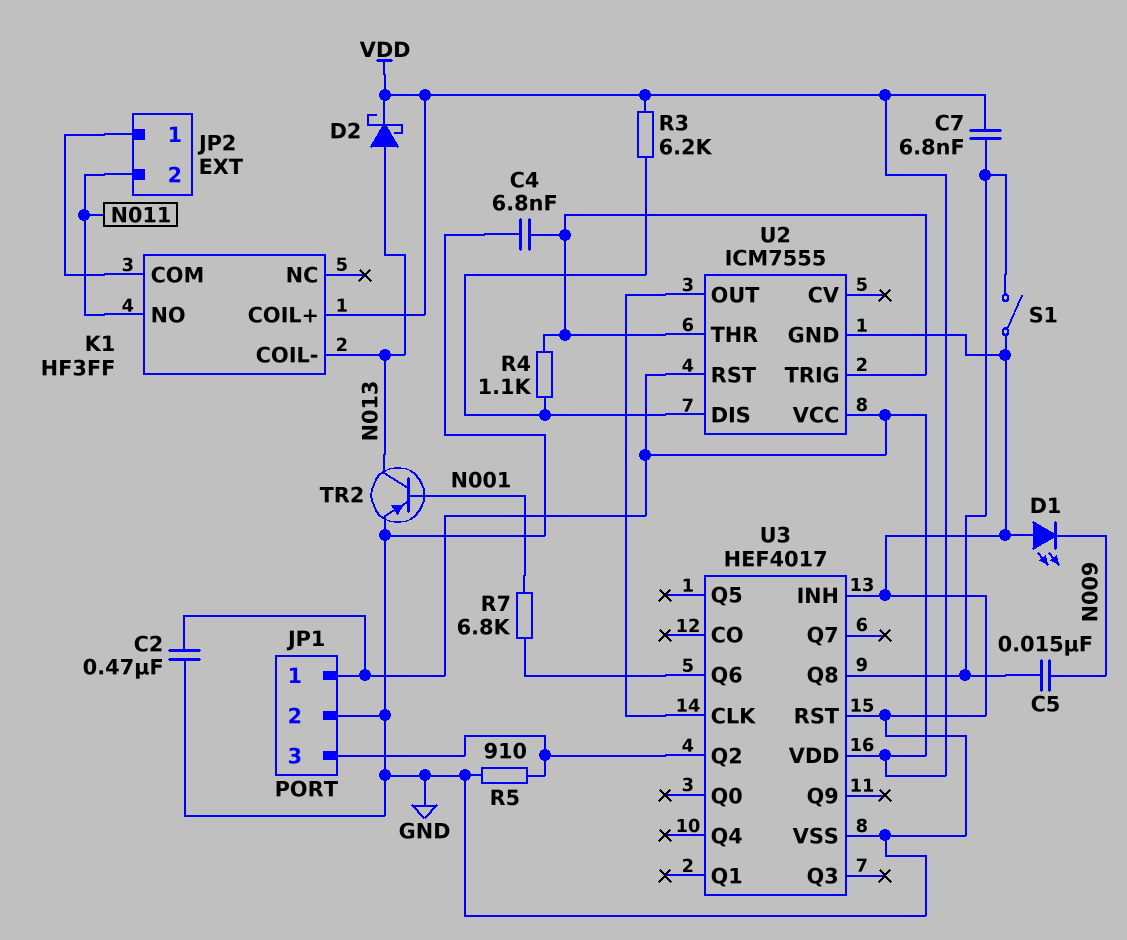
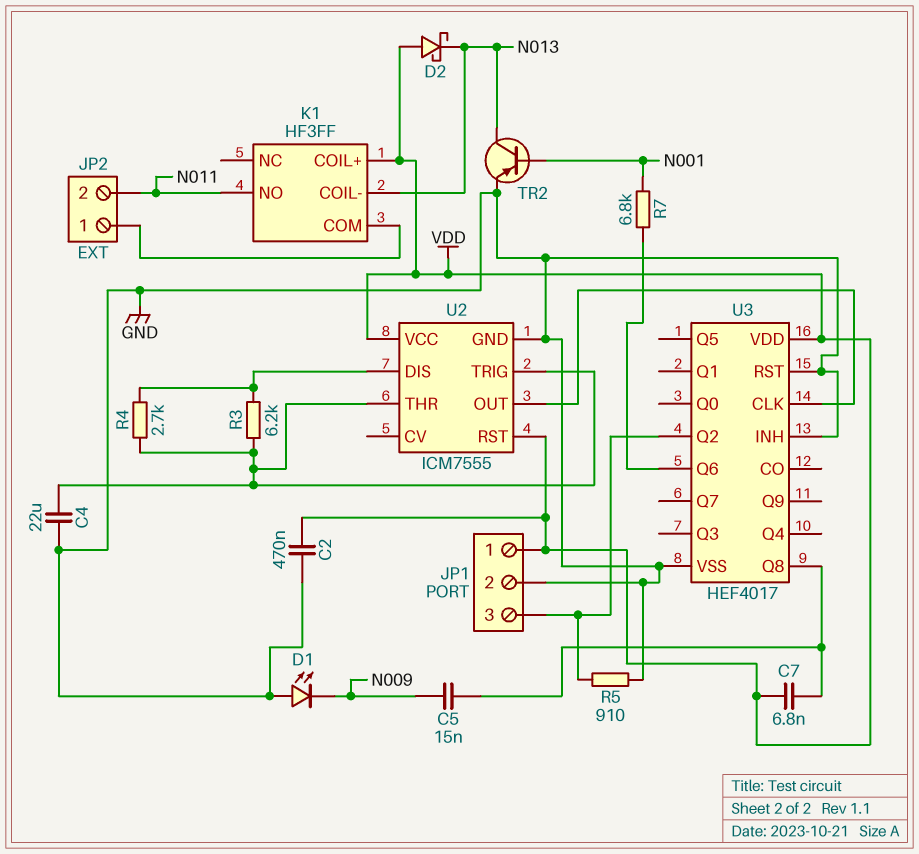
C4: 6.8nF (GND, U2/THR) -> 22uF (GND, U2/THR)
D2: schottky (A N013, K VDD) -> schottky (A VDD, K N013)
R3: 6.2k (U2/DIS, VDD) -> 6.2k (U2/DIS, U2/THR)
R4: 1.1k (U2/DIS, U2/THR) -> 2.7k (U2/DIS, U2/THR)
S1: switch (GND, U3/Q8) -> none

